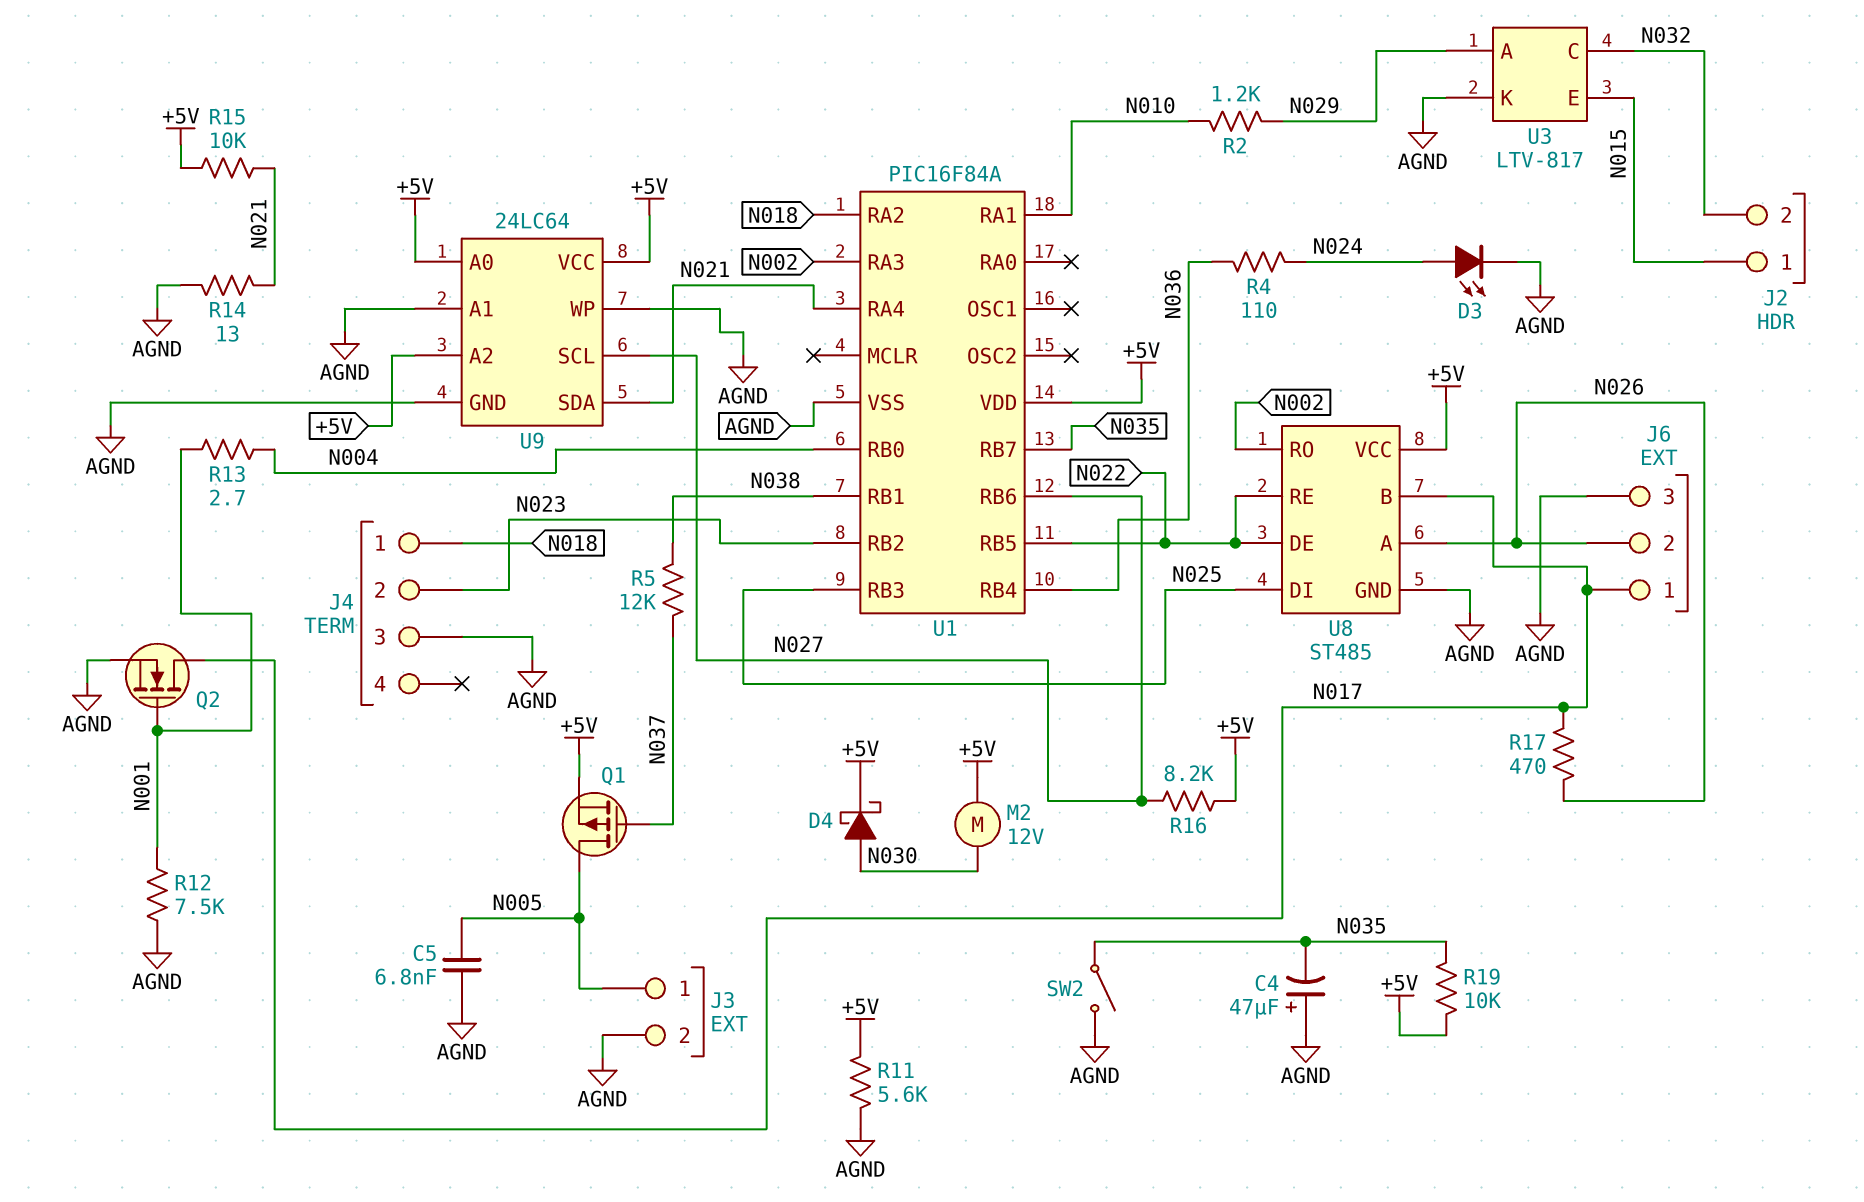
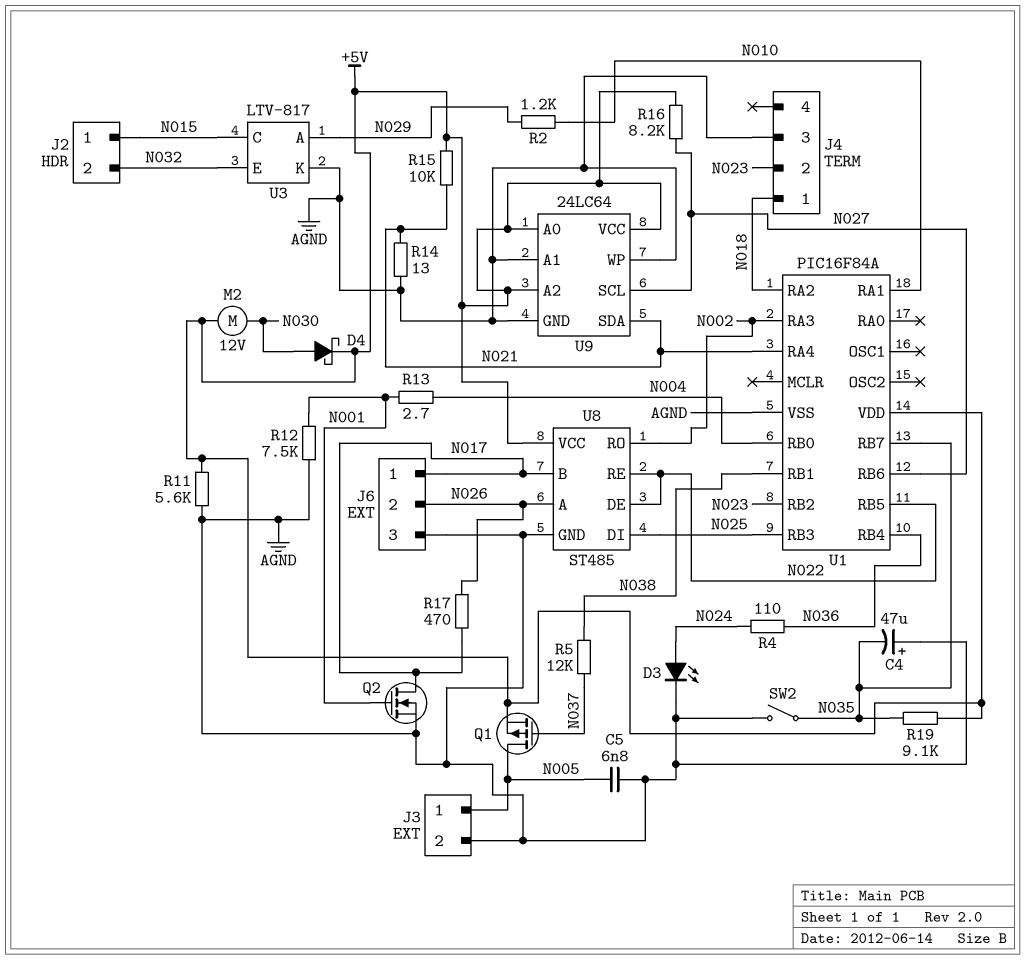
R19: 10k (+5V, N035) -> 9.1k (+5V, N035)
U3 pin C: N032 -> N015
U3 pin E: N015 -> N032

